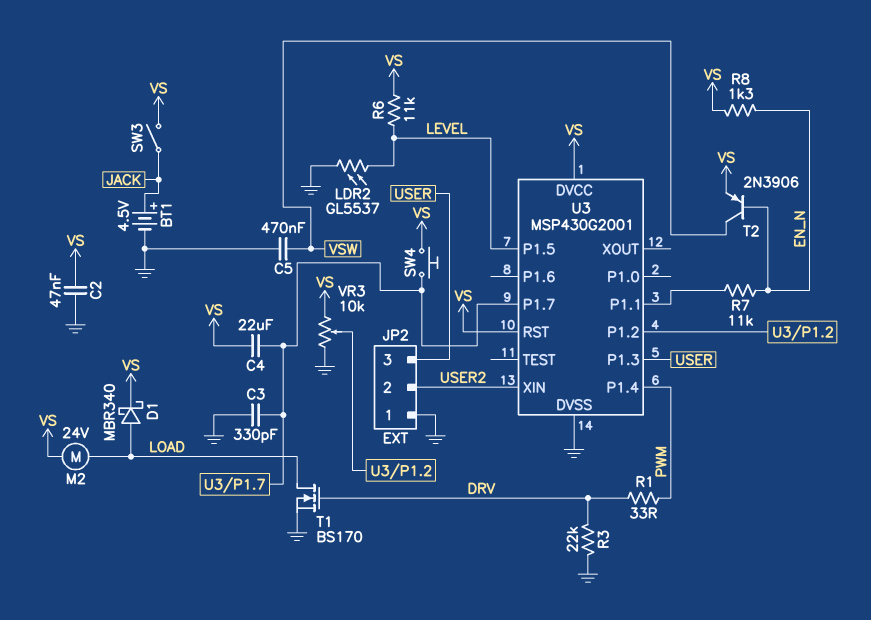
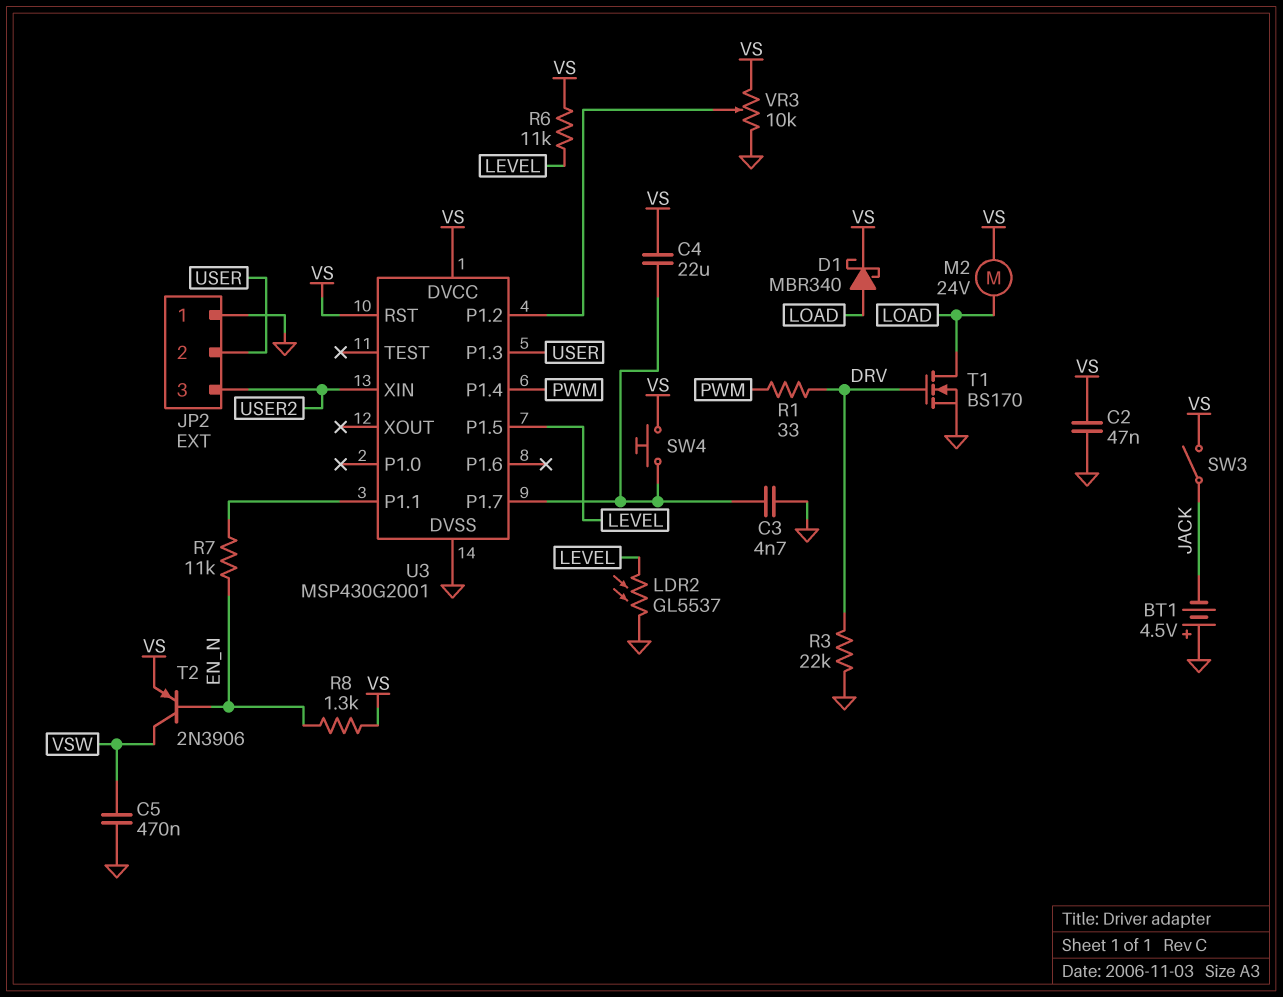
BT1: 4.5V (plus JACK, minus GND) -> 4.5V (plus GND, minus JACK)
C3: 330pF (GND, U3/P1.7) -> 4.7nF (GND, U3/P1.7)
JP2 pin 2: USER2 -> USER
JP2 pin 3: USER -> USER2

